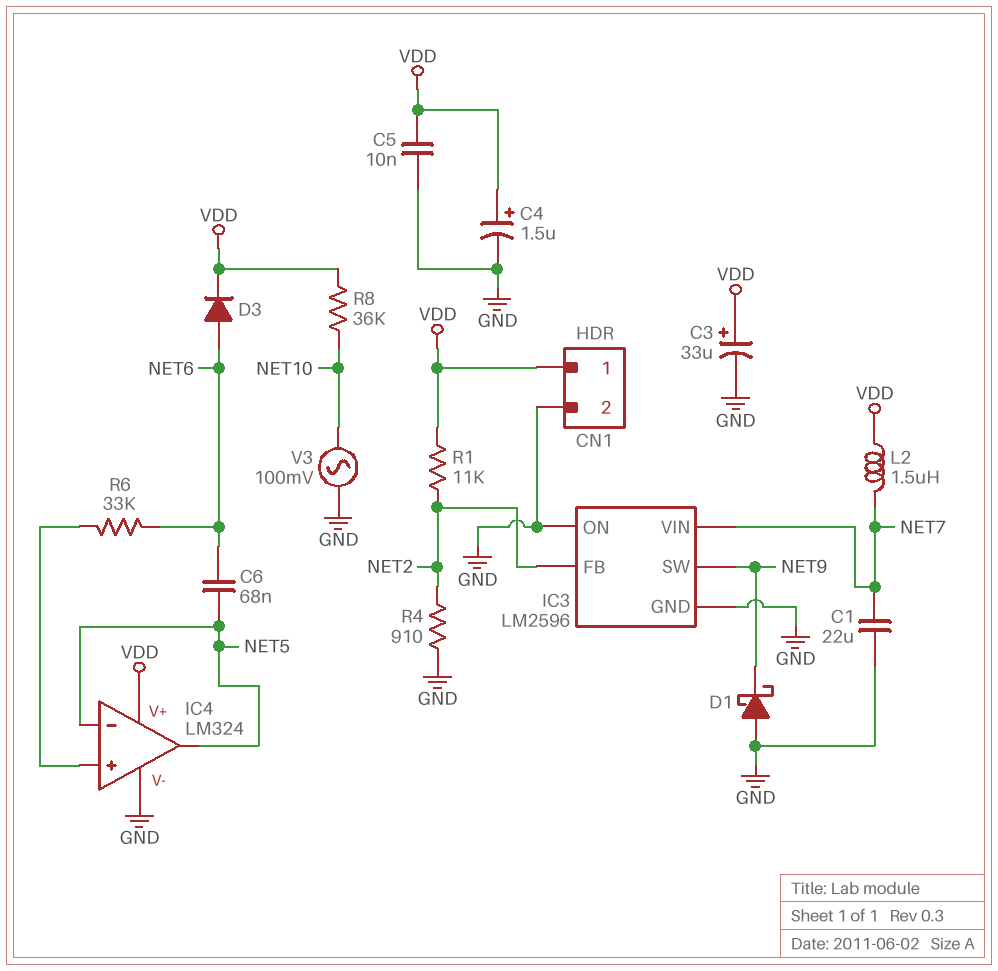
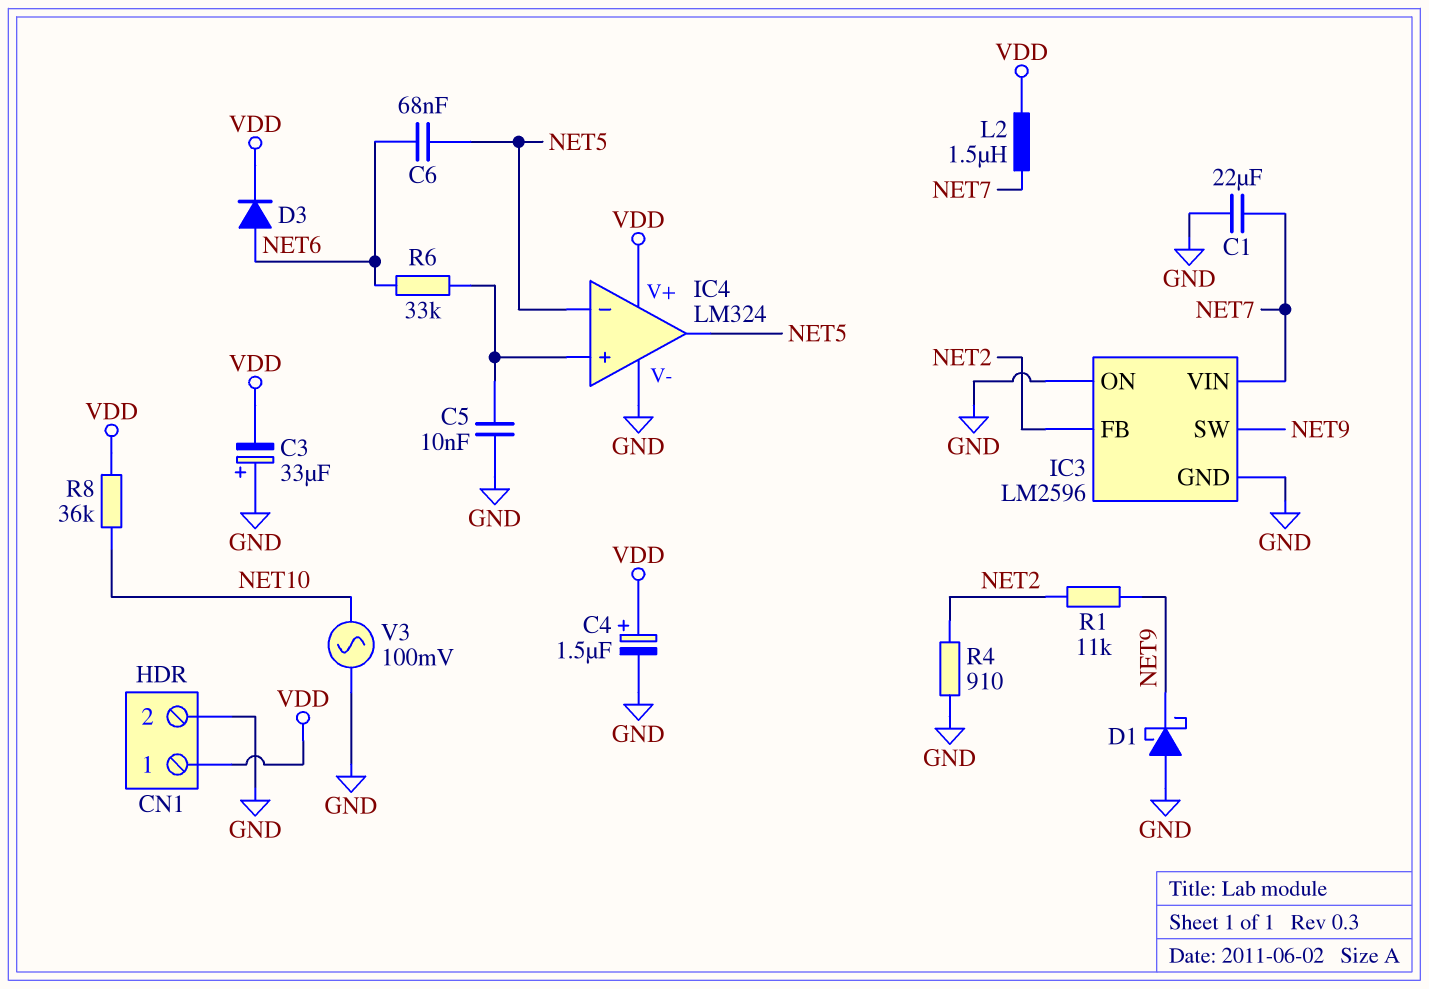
C3: 33uF (plus VDD, minus GND) -> 33uF (plus GND, minus VDD)
C5: 10nF (GND, VDD) -> 10nF (GND, IC4/in+)
R1: 11k (NET2, VDD) -> 11k (NET2, NET9)

